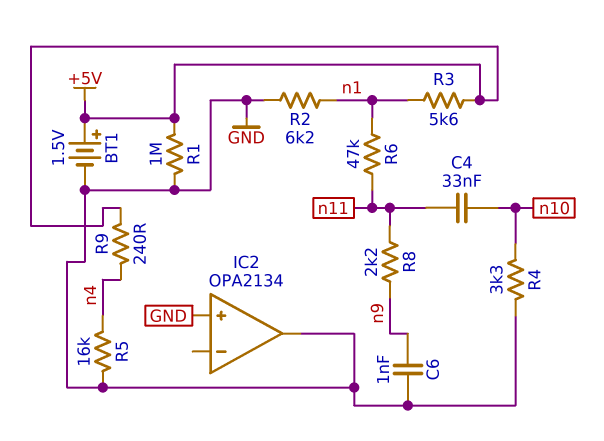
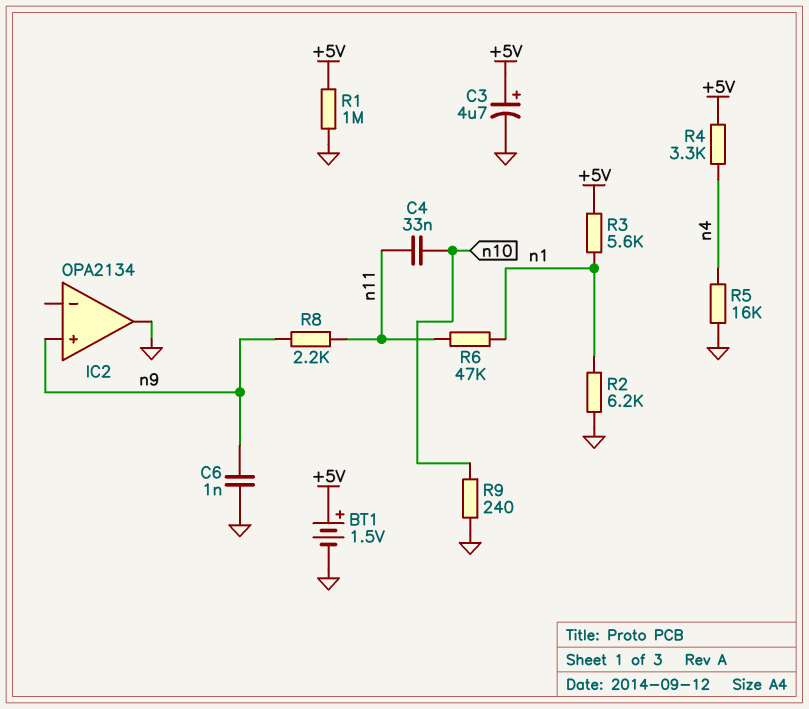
C3: none -> 4.7uF (plus +5V, minus GND)
IC2 pin in+: GND -> n9
R4: 3.3k (GND, n10) -> 3.3k (+5V, n4)
R9: 240 (+5V, n4) -> 240 (GND, n10)

